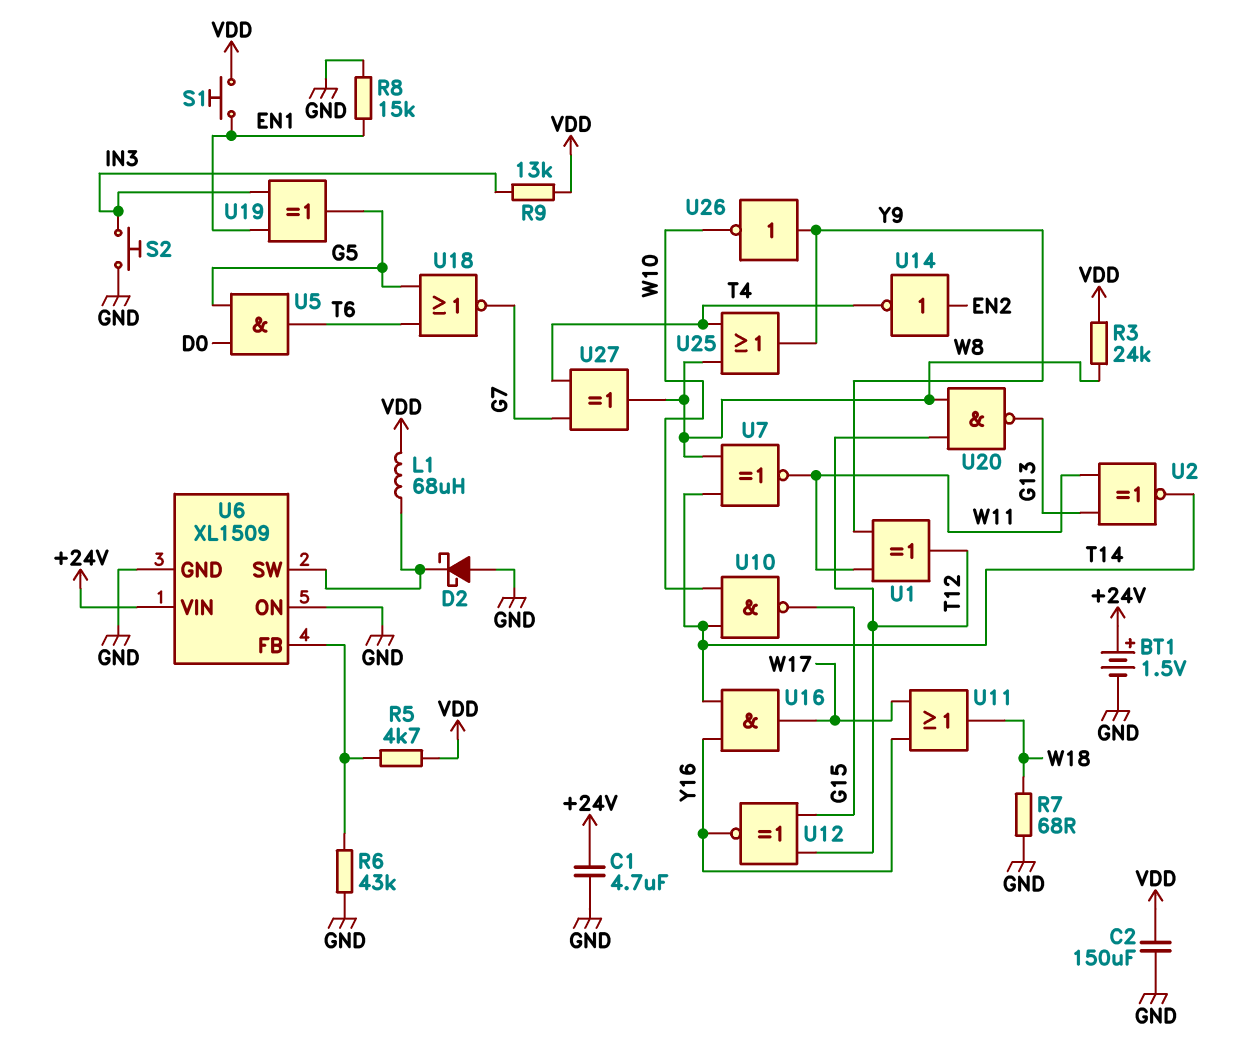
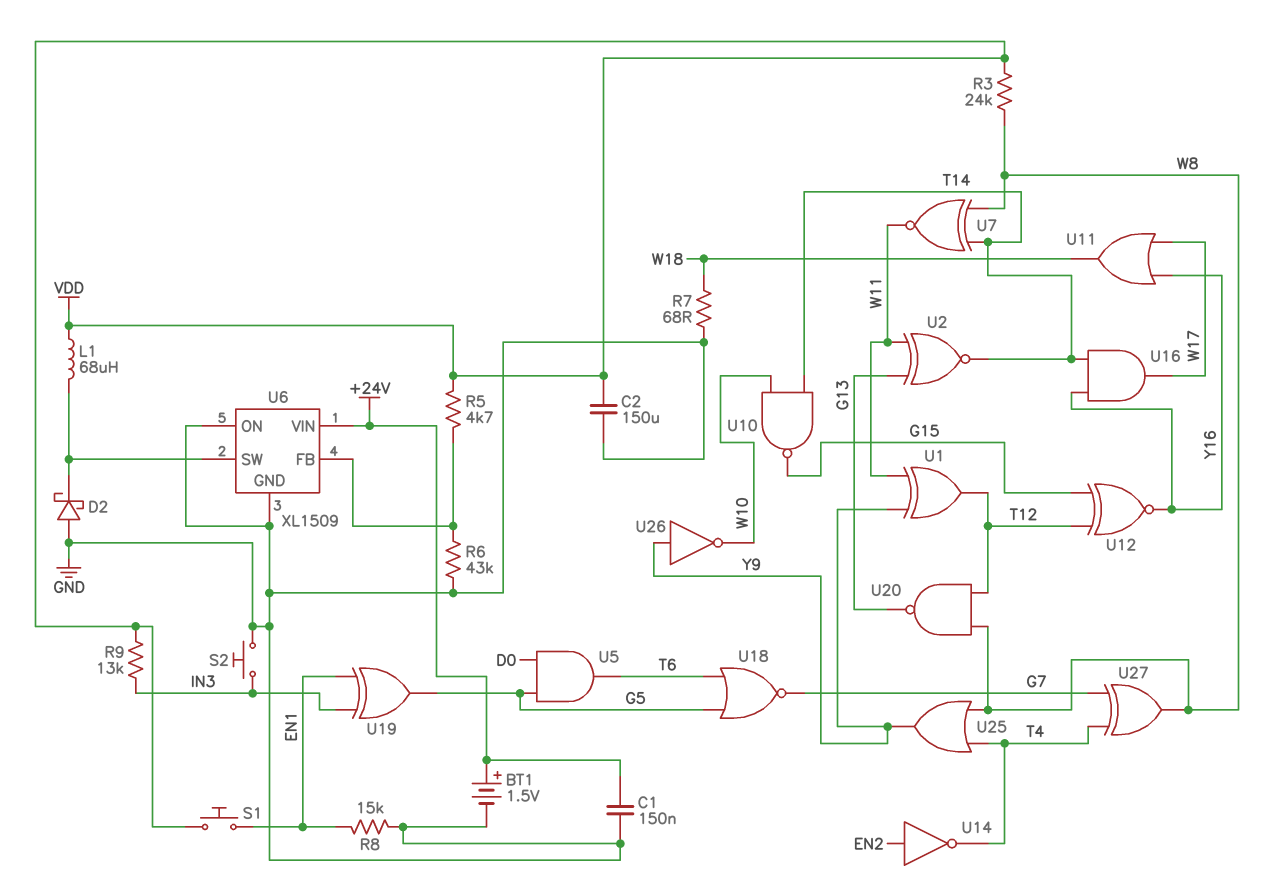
C1: 4.7uF (+24V, GND) -> 150nF (+24V, GND)

